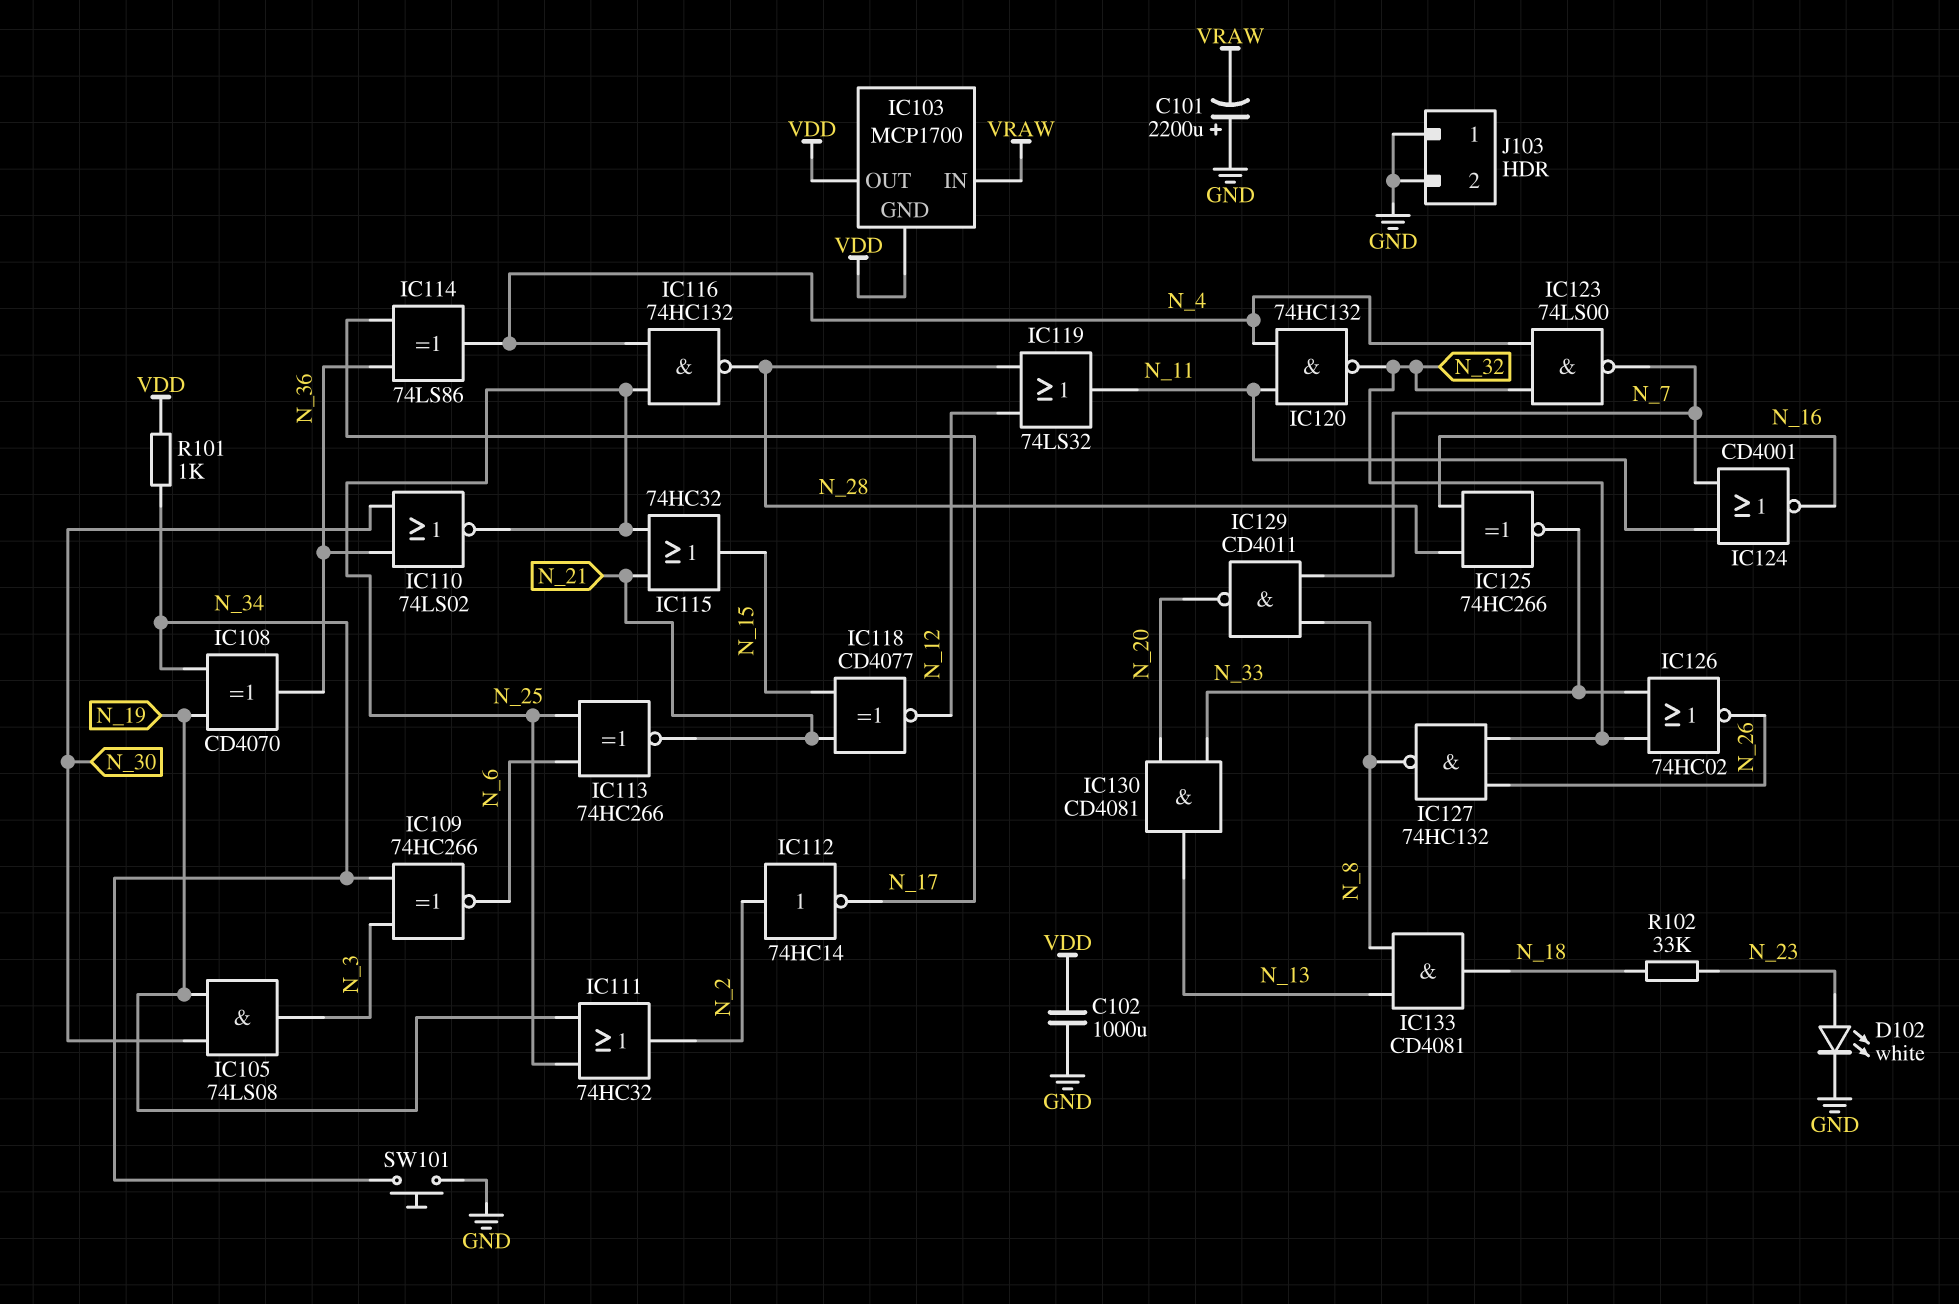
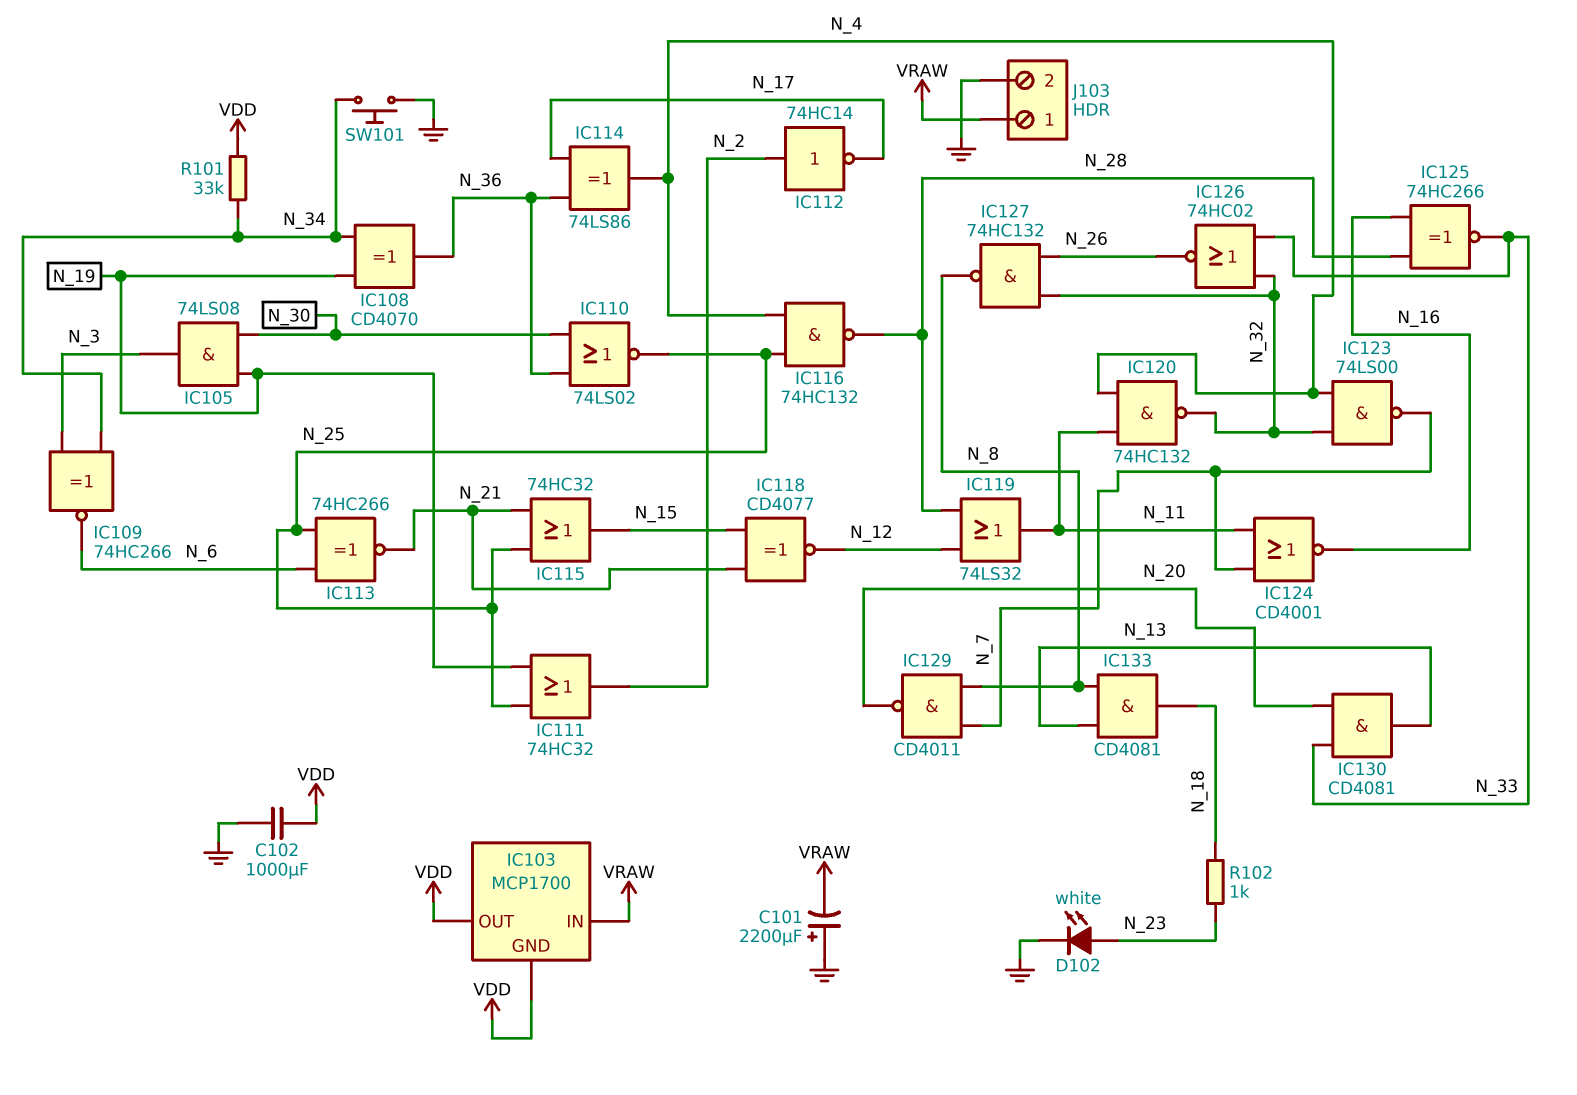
J103 pin 1: GND -> VRAW
R101: 1k (N_34, VDD) -> 33k (N_34, VDD)
R102: 33k (N_18, N_23) -> 1k (N_18, N_23)

